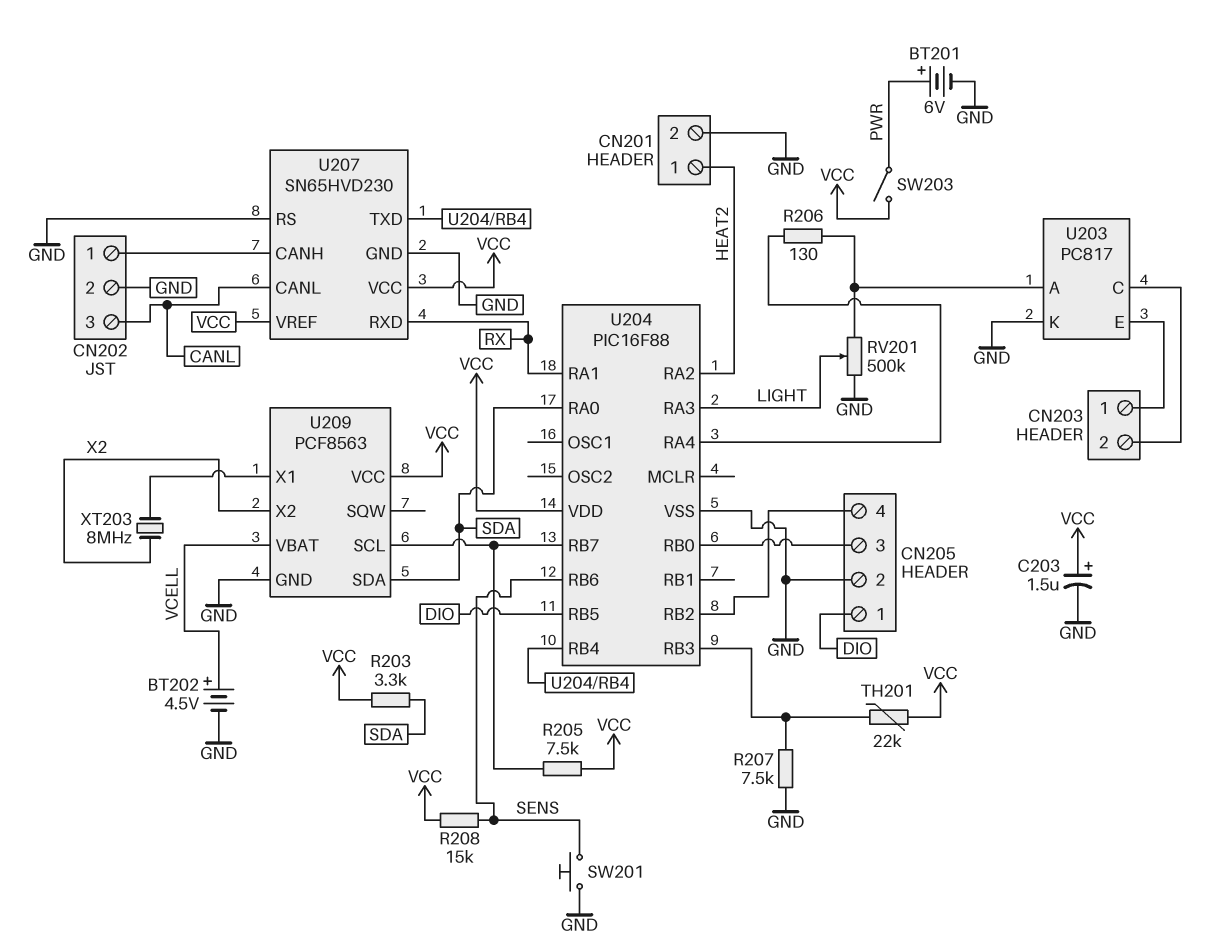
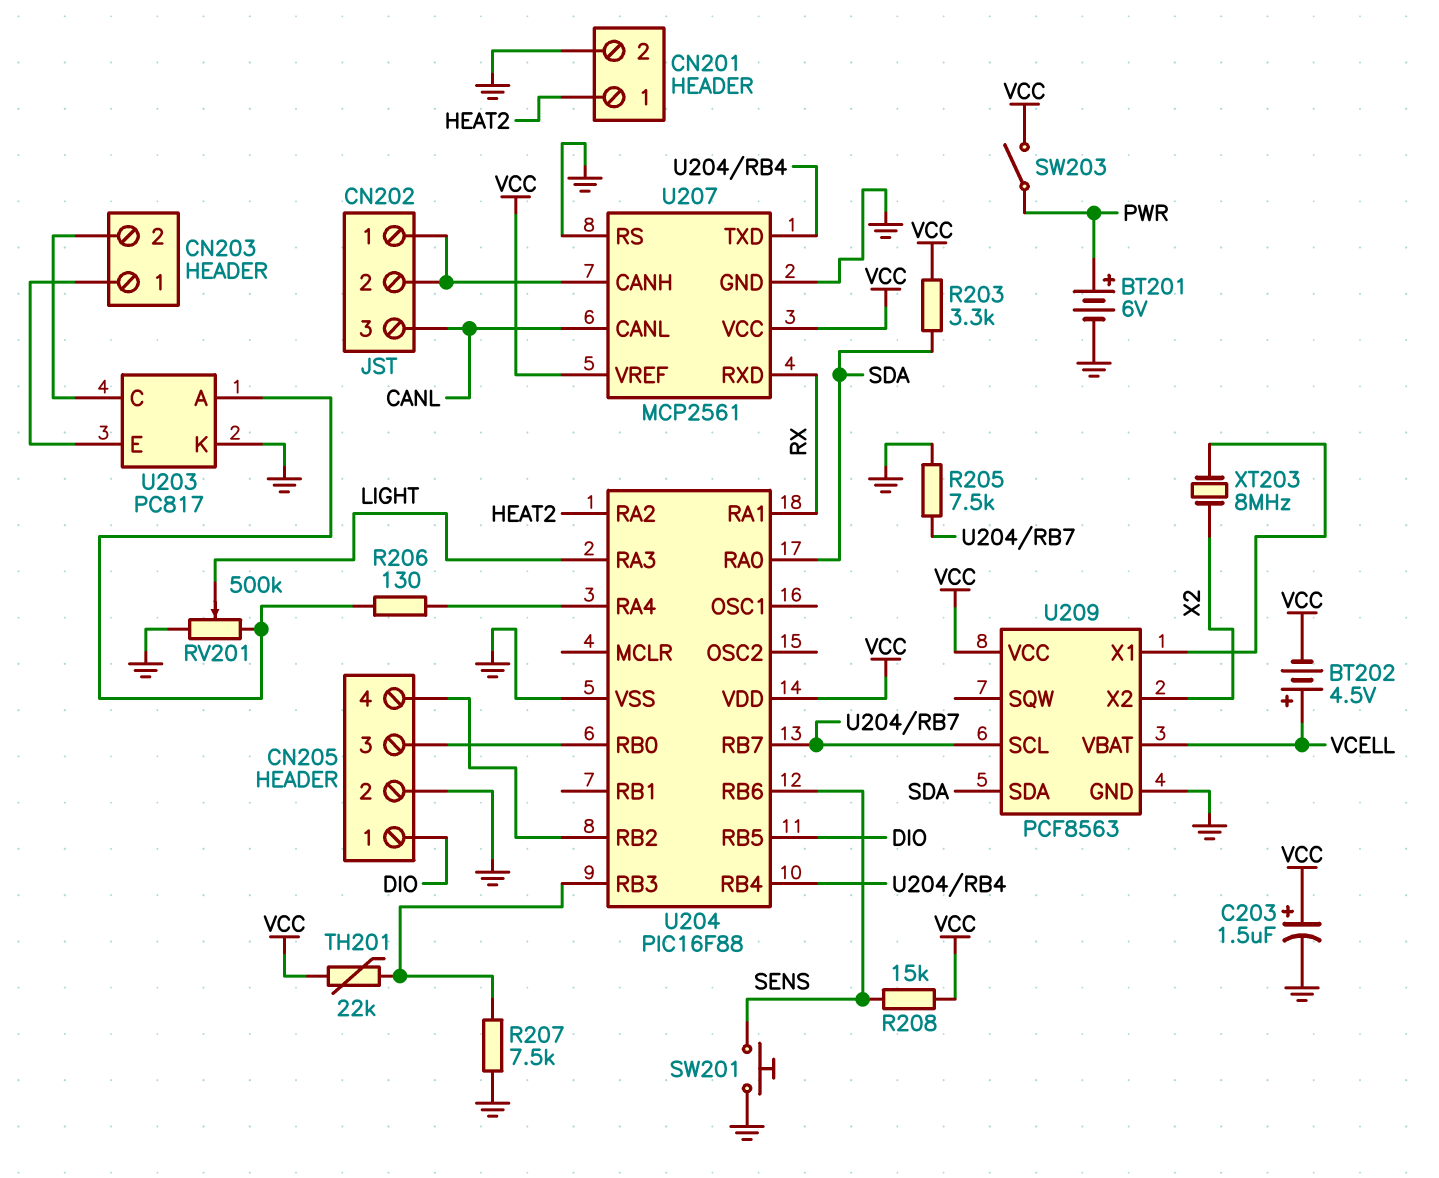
BT202: 4.5V (plus VCELL, minus GND) -> 4.5V (plus VCELL, minus VCC)
CN202 pin 2: GND -> CN202/1
R205: 7.5k (U204/RB7, VCC) -> 7.5k (GND, U204/RB7)
U207: SN65HVD230 -> MCP2561

